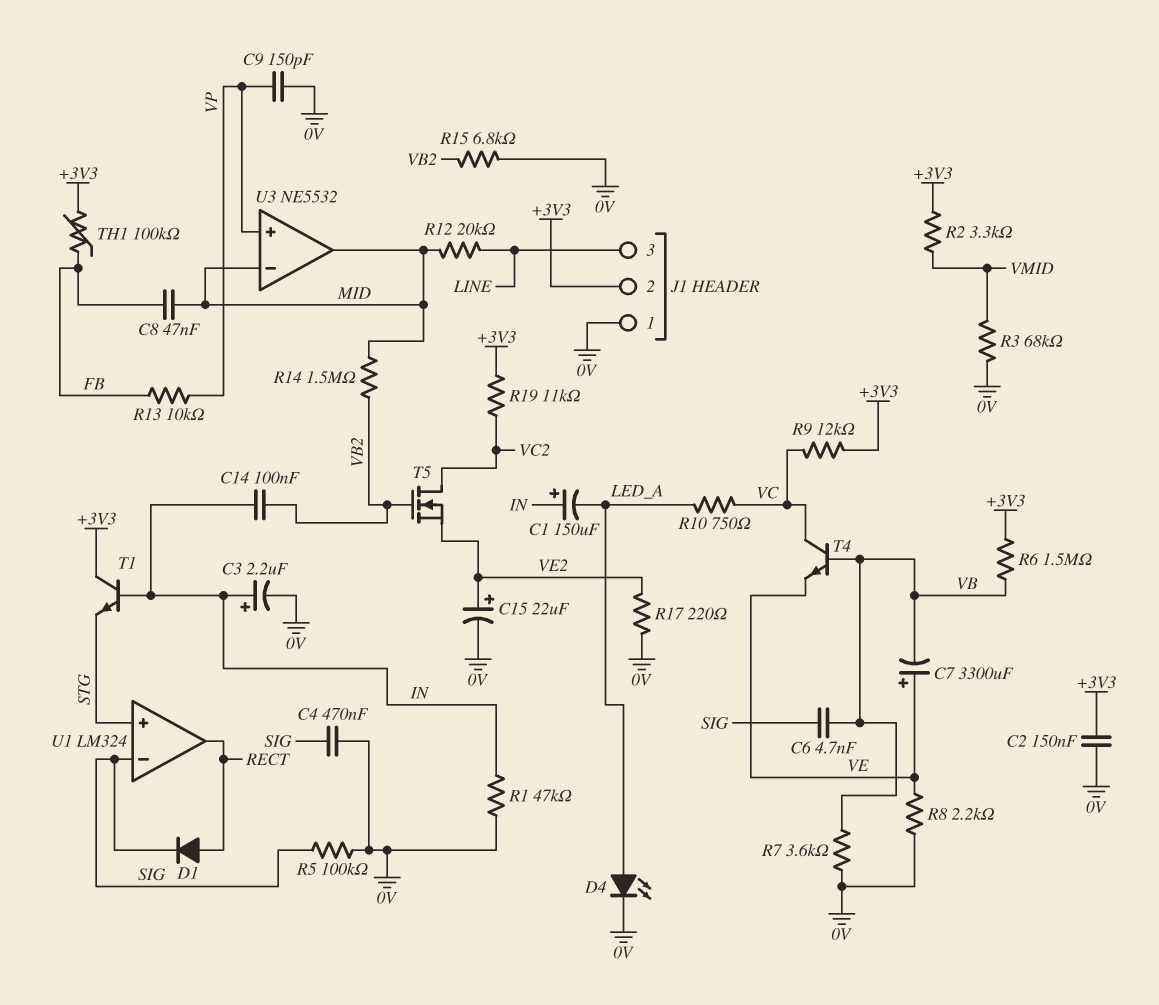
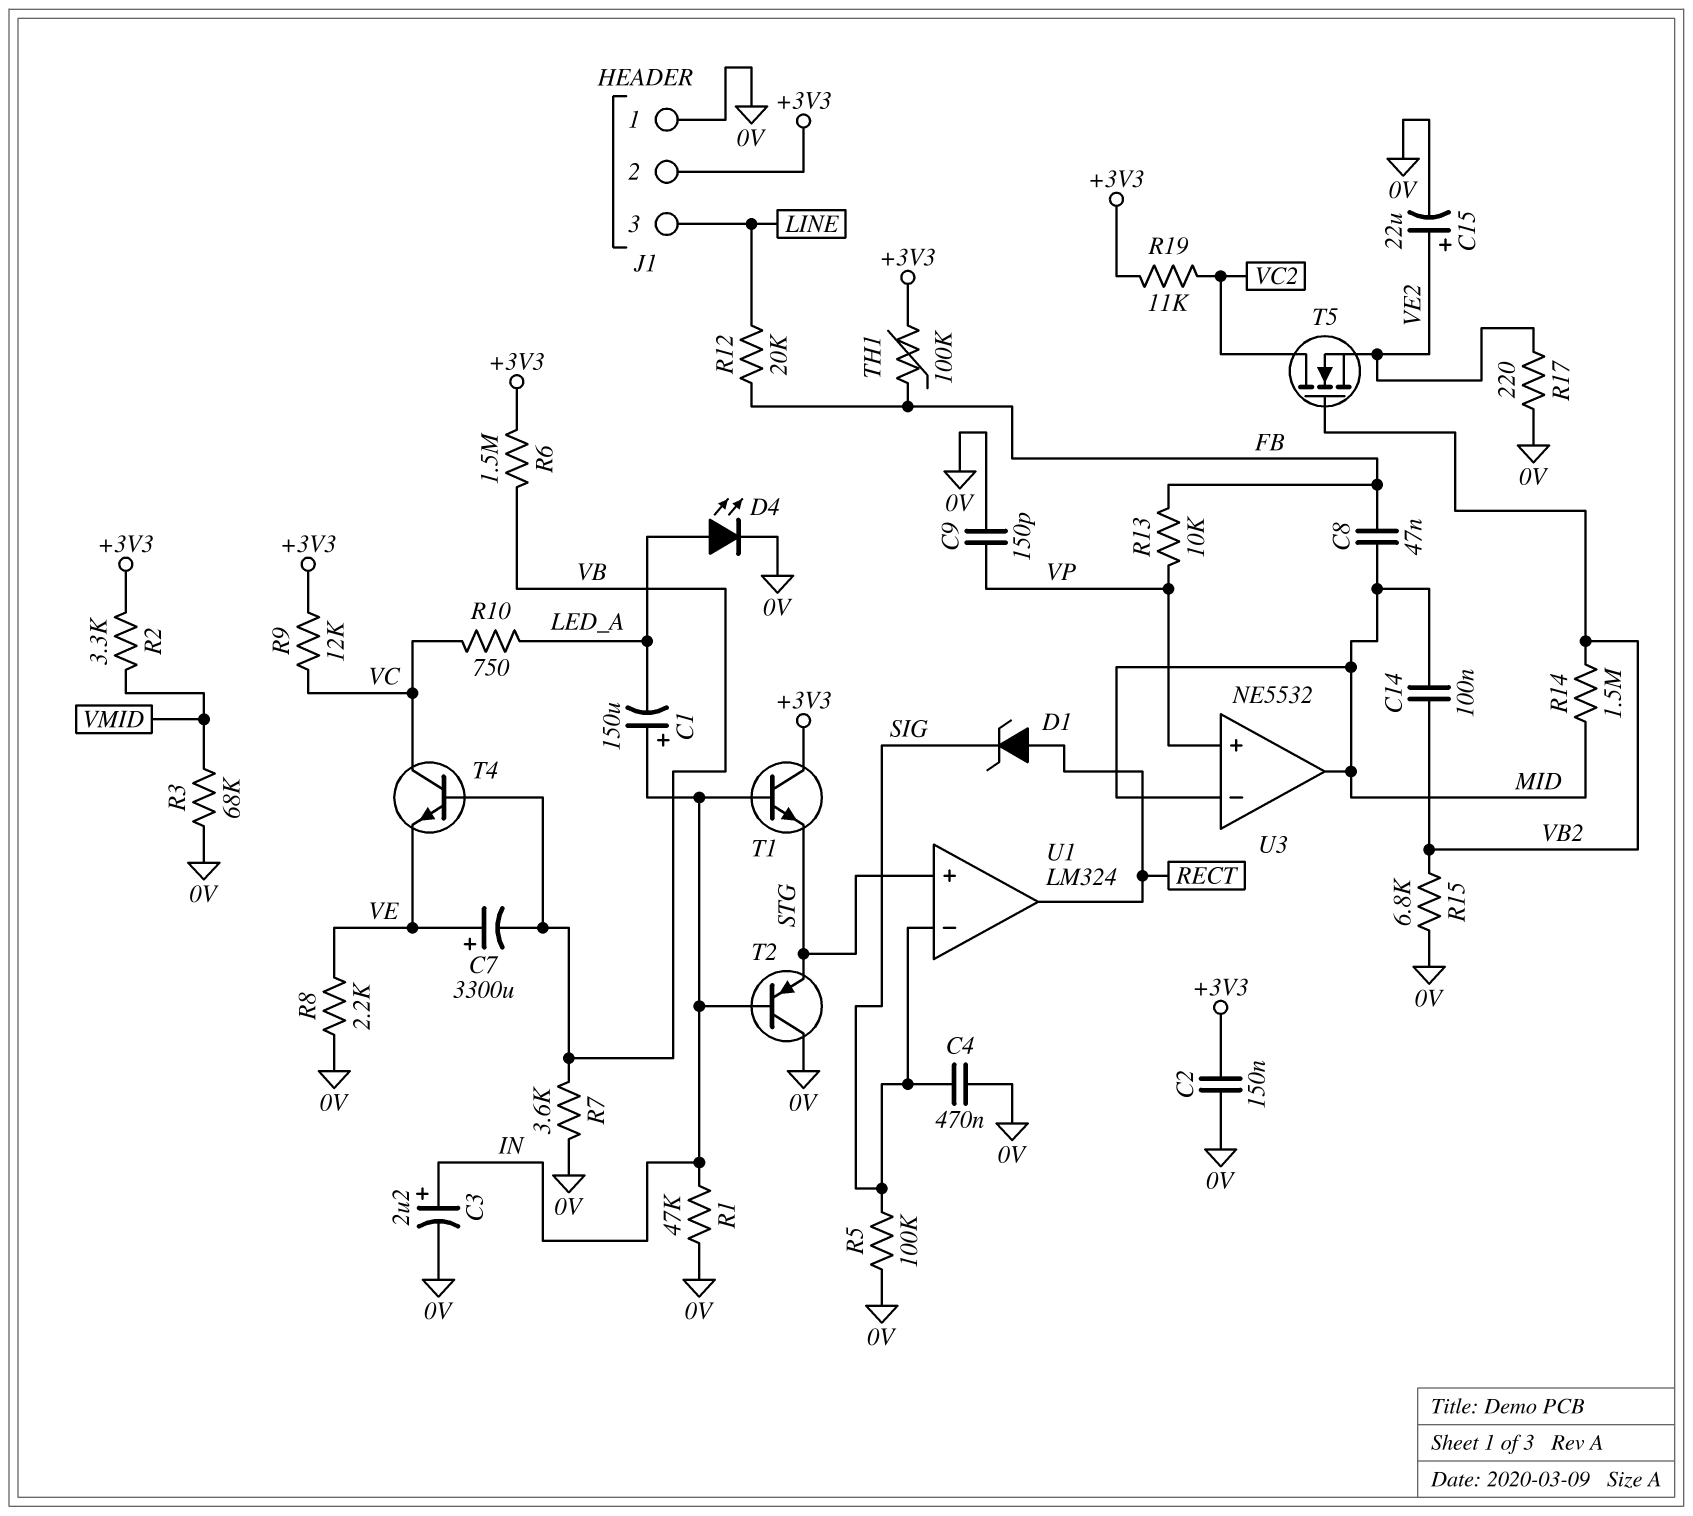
C6: 4.7nF (SIG, VB) -> none
C14: 100nF (IN, VB2) -> 100nF (MID, VB2)
D1: diode (A RECT, K SIG) -> zener (A RECT, K SIG)
R12: 20k (LINE, MID) -> 20k (FB, LINE)
T2: none -> PNP (B IN, C 0V, E STG)

